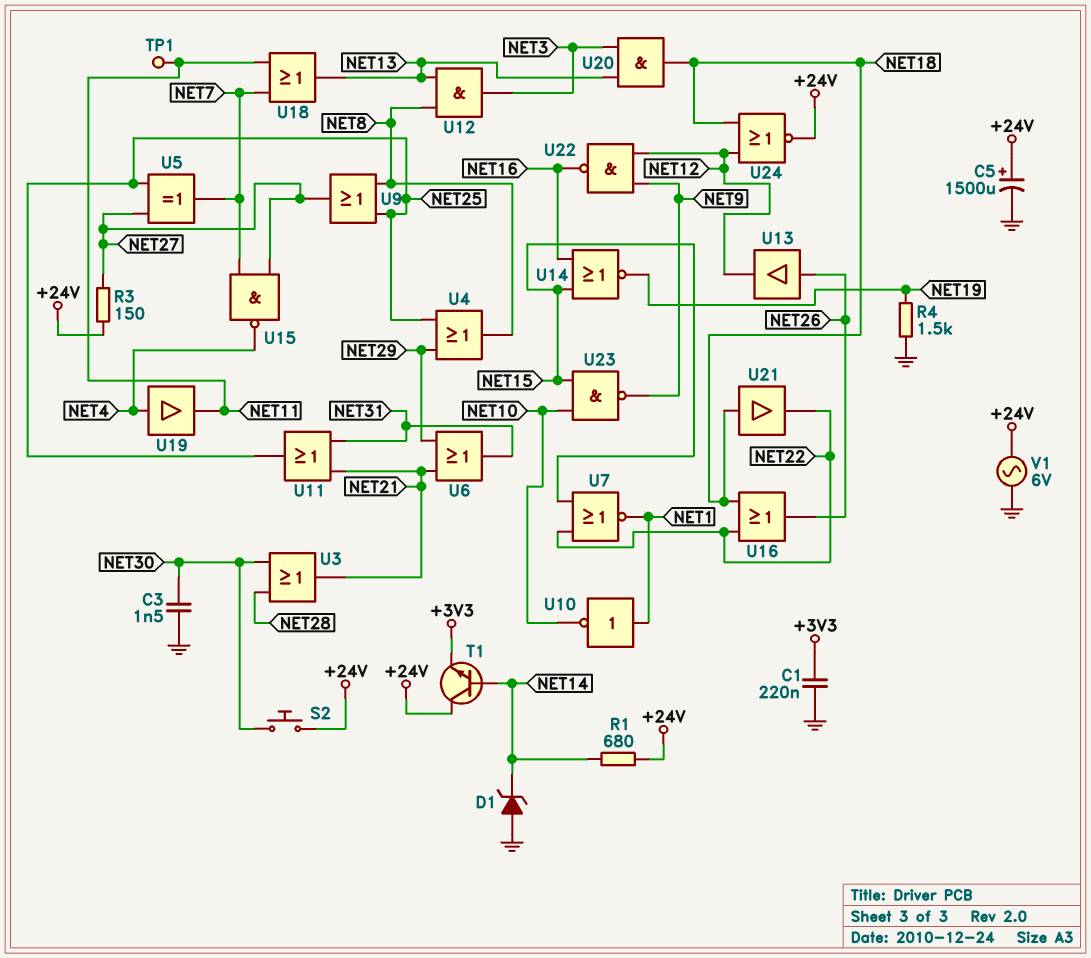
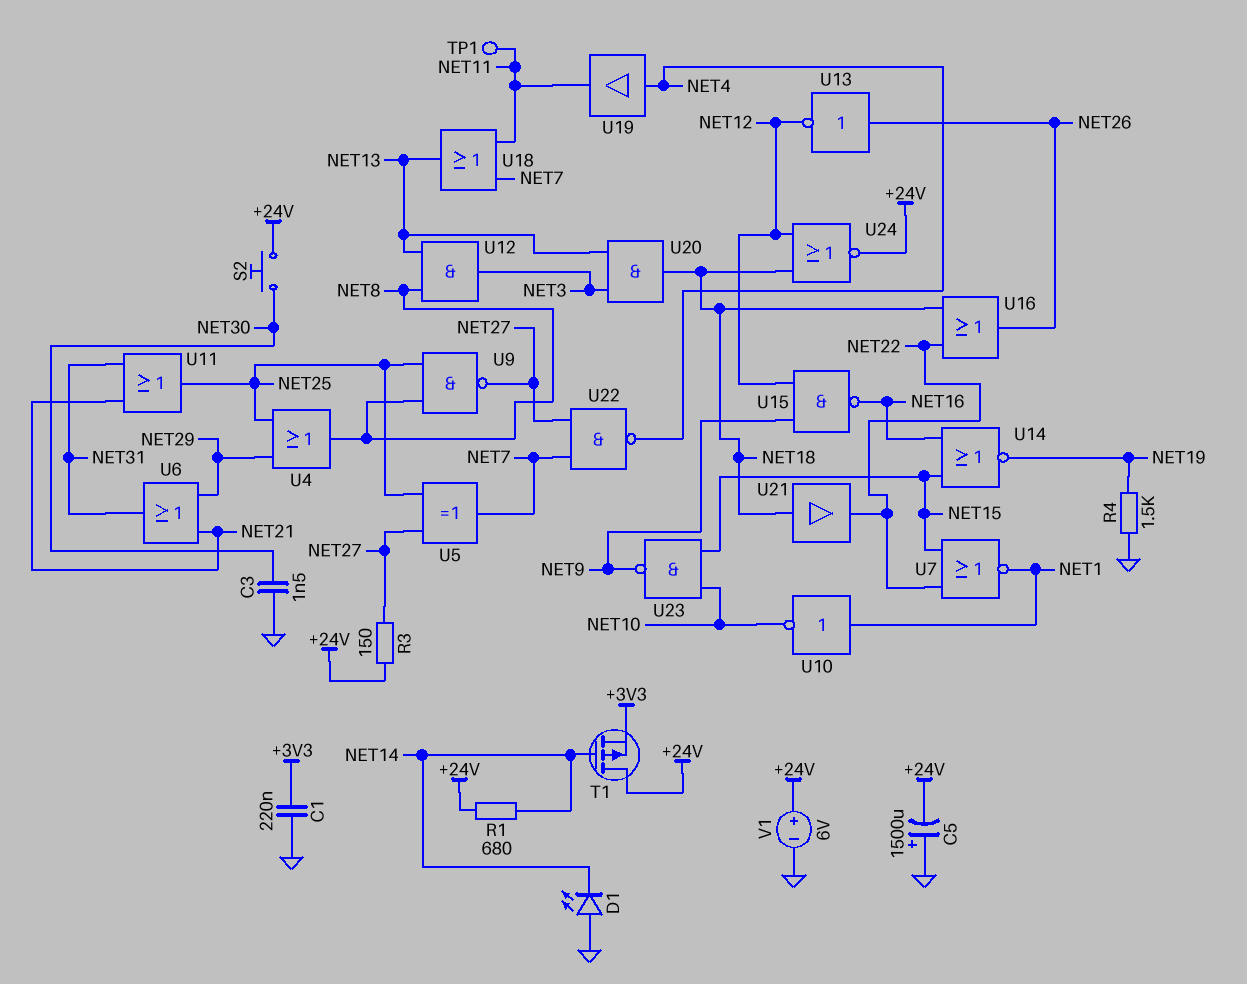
C5: 1500uF (plus +24V, minus GND) -> 1500uF (plus GND, minus +24V)
D1: zener (A GND, K NET14) -> LED (A GND, K NET14)
T1: NPN (B NET14, C +24V, E +3V3) -> PMOS (G NET14, D +24V, S +3V3)
U3: OR (in NET28, in NET30, out NET21) -> none
U9: OR (in NET8, in NET25, out NET27) -> NAND (in NET8, in NET25, out NET27)
U13: buffer (in NET26, out NET12) -> NOT (in NET26, out NET12)
U15: NAND (in NET7, in NET27, out NET4) -> NAND (in NET9, in NET12, out NET16)
U22: NAND (in NET9, in NET12, out NET16) -> NAND (in NET7, in NET27, out NET4)
V1: AC 6V (+24V, GND) -> 6V (plus +24V, minus GND)

